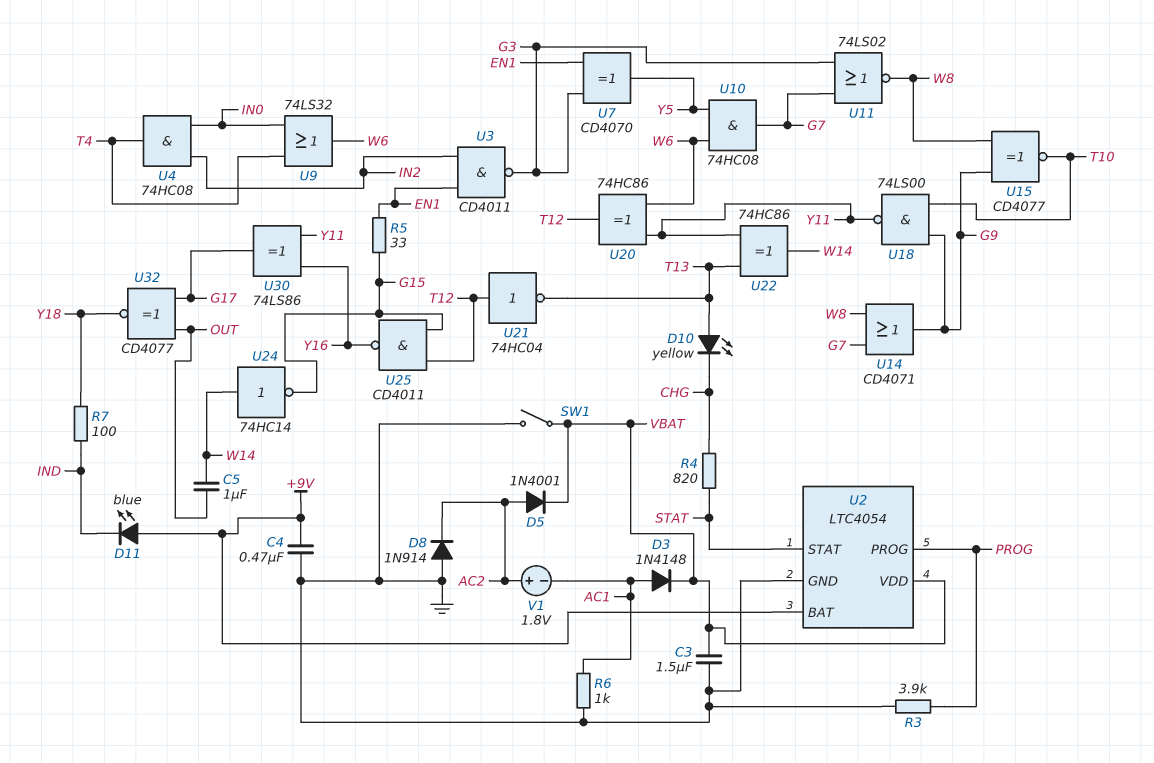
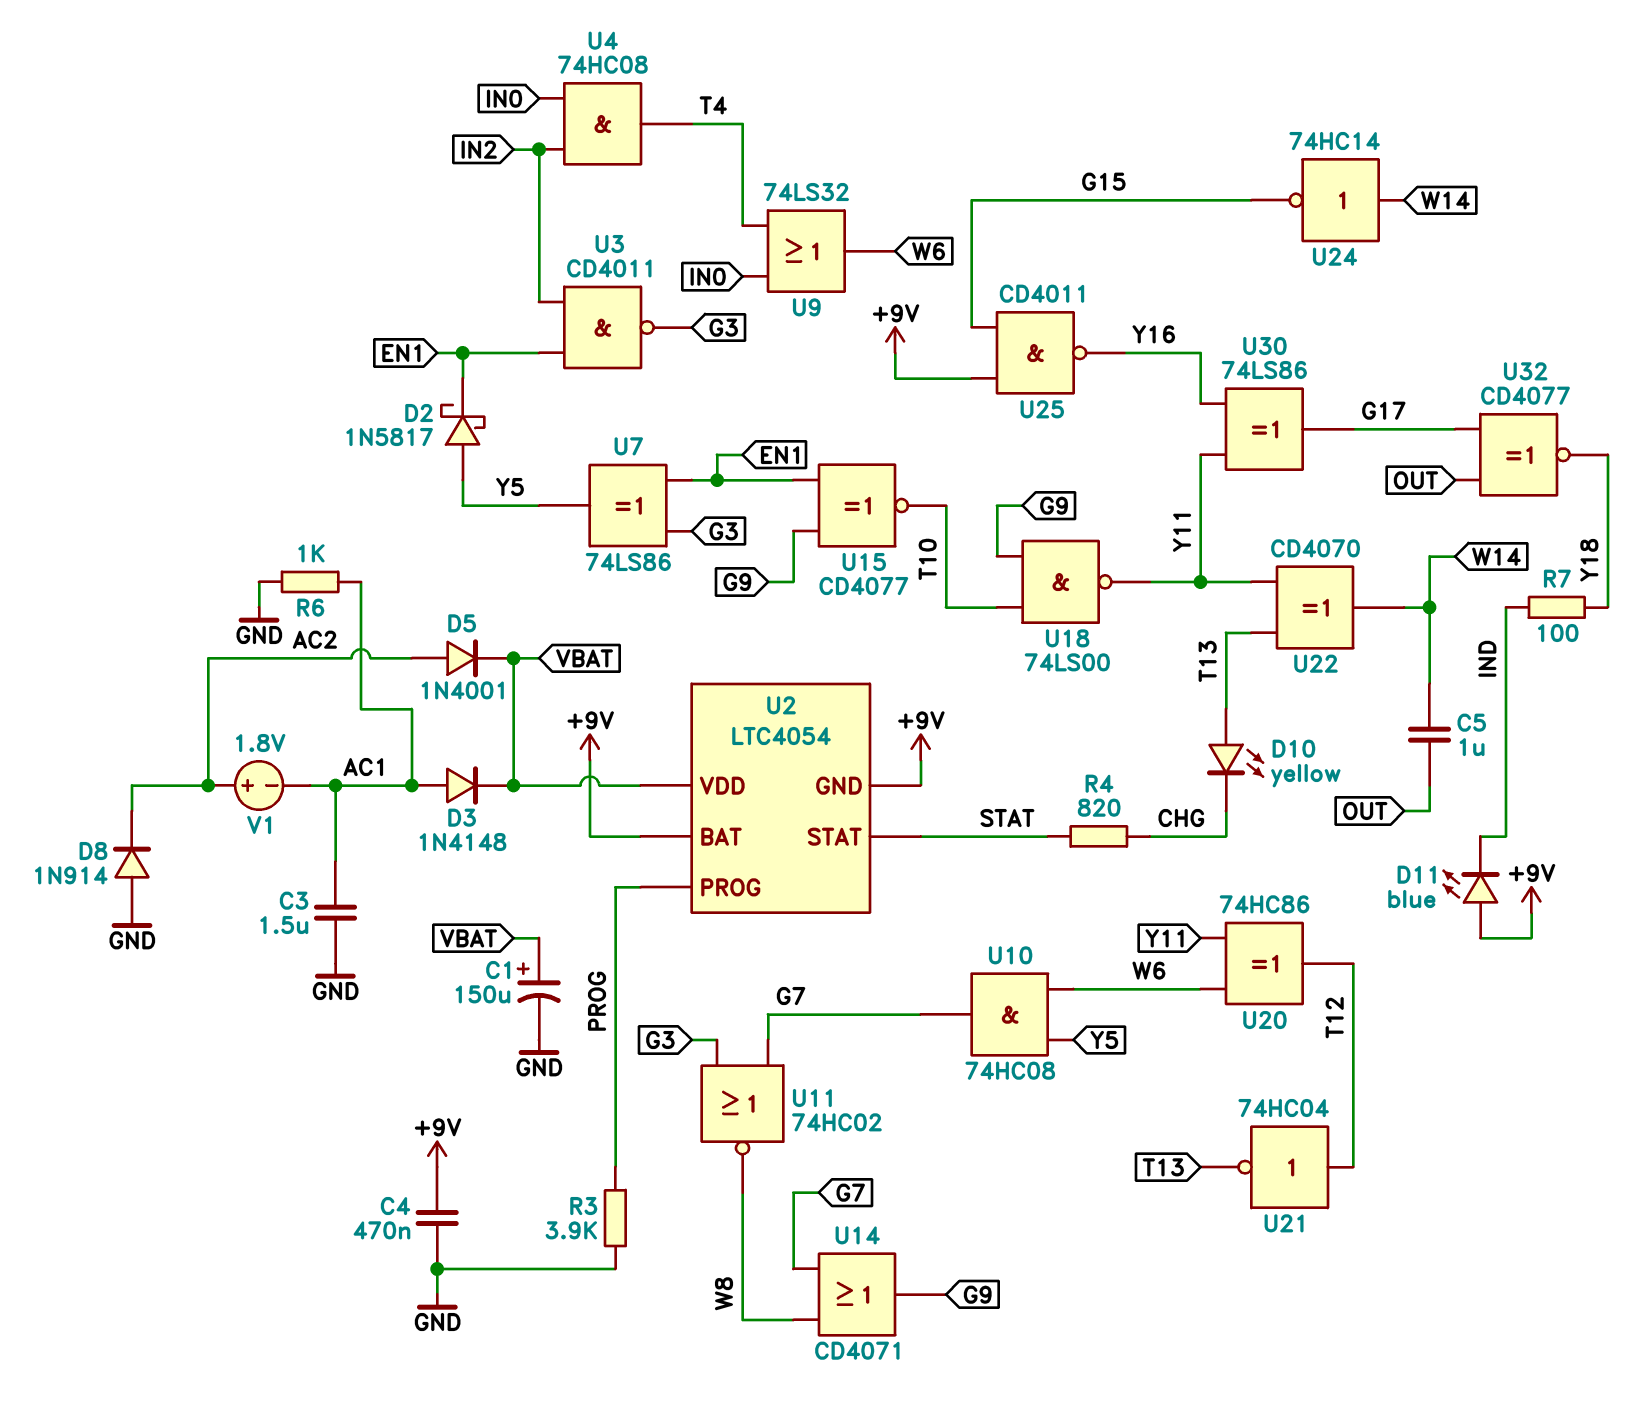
C1: none -> 150uF (plus VBAT, minus GND)
C3: 1.5uF (GND, VBAT) -> 1.5uF (AC1, GND)
D2: none -> schottky 1N5817 (A Y5, K EN1)
R5: 33 (EN1, G15) -> none
SW1: switch (GND, VBAT) -> none
U2 pin GND: GND -> +9V
U7: XOR CD4070 (in EN1, in G3, out Y5) -> XOR 74LS86 (in EN1, in G3, out Y5)
U11: NOR 74LS02 (in G3, in G7, out W8) -> NOR 74HC02 (in G3, in G7, out W8)
U15: XNOR CD4077 (in G9, in W8, out T10) -> XNOR CD4077 (in EN1, in G9, out T10)
U22: XOR 74HC86 (in T13, in Y11, out W14) -> XOR CD4070 (in T13, in Y11, out W14)
U25: NAND CD4011 (in G15, in T12, out Y16) -> NAND CD4011 (in +9V, in G15, out Y16)

